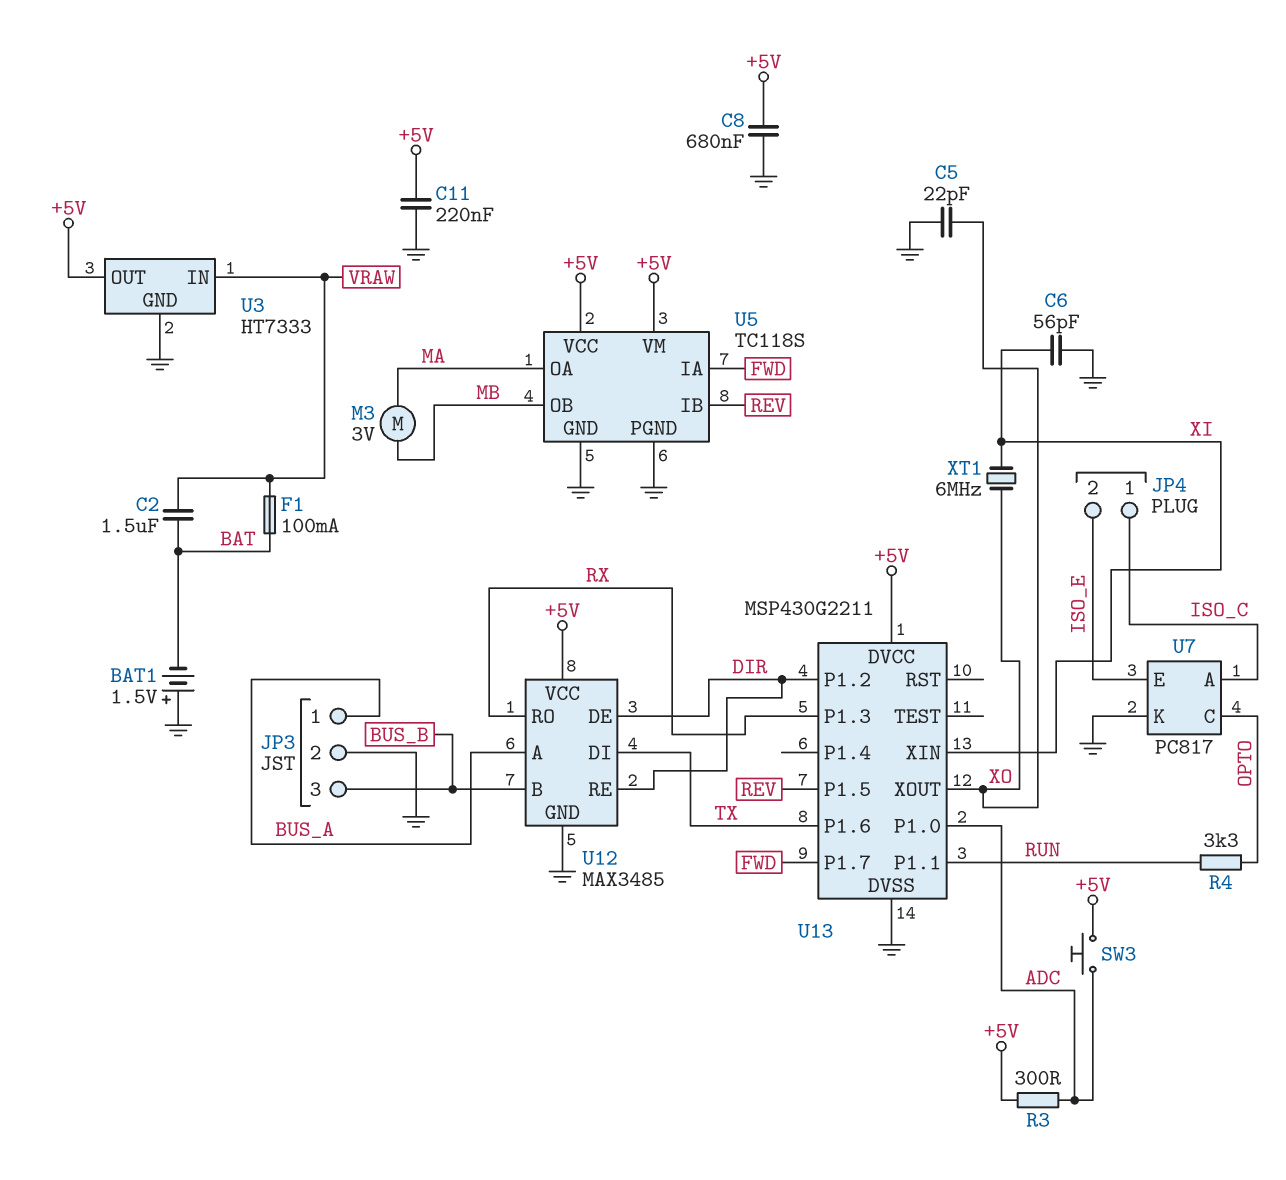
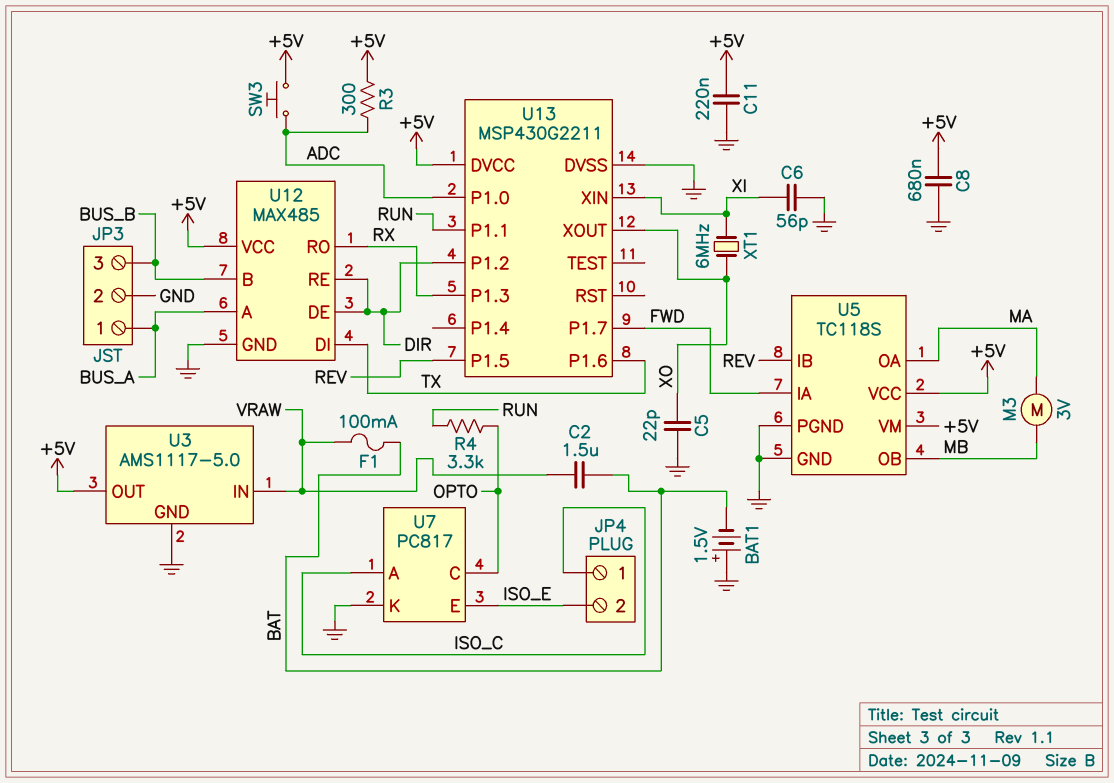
U3: HT7333 -> AMS1117-5.0
U12: MAX3485 -> MAX485

